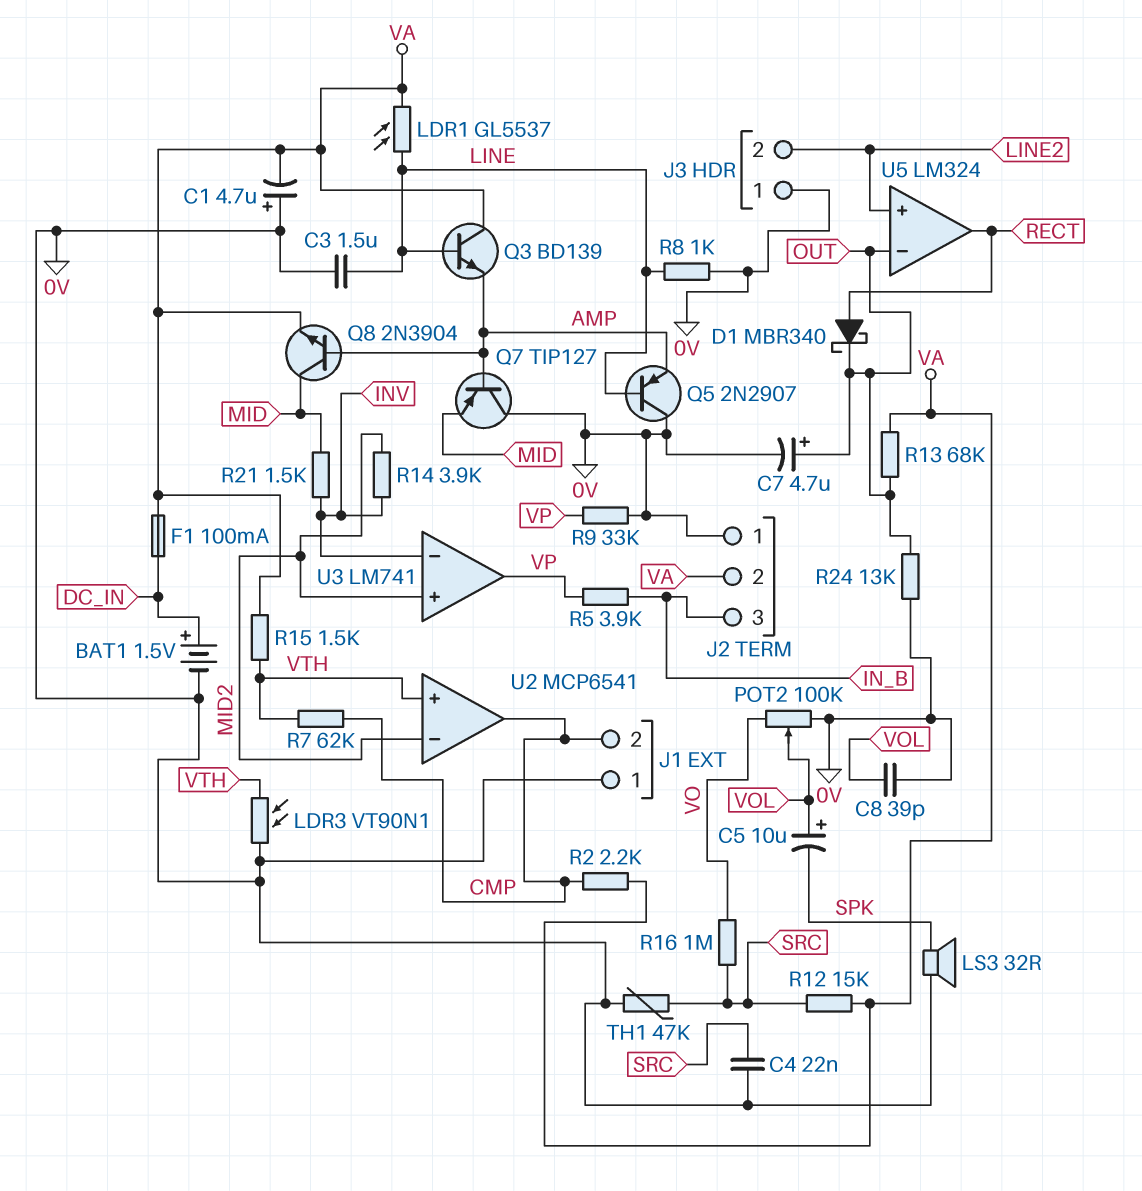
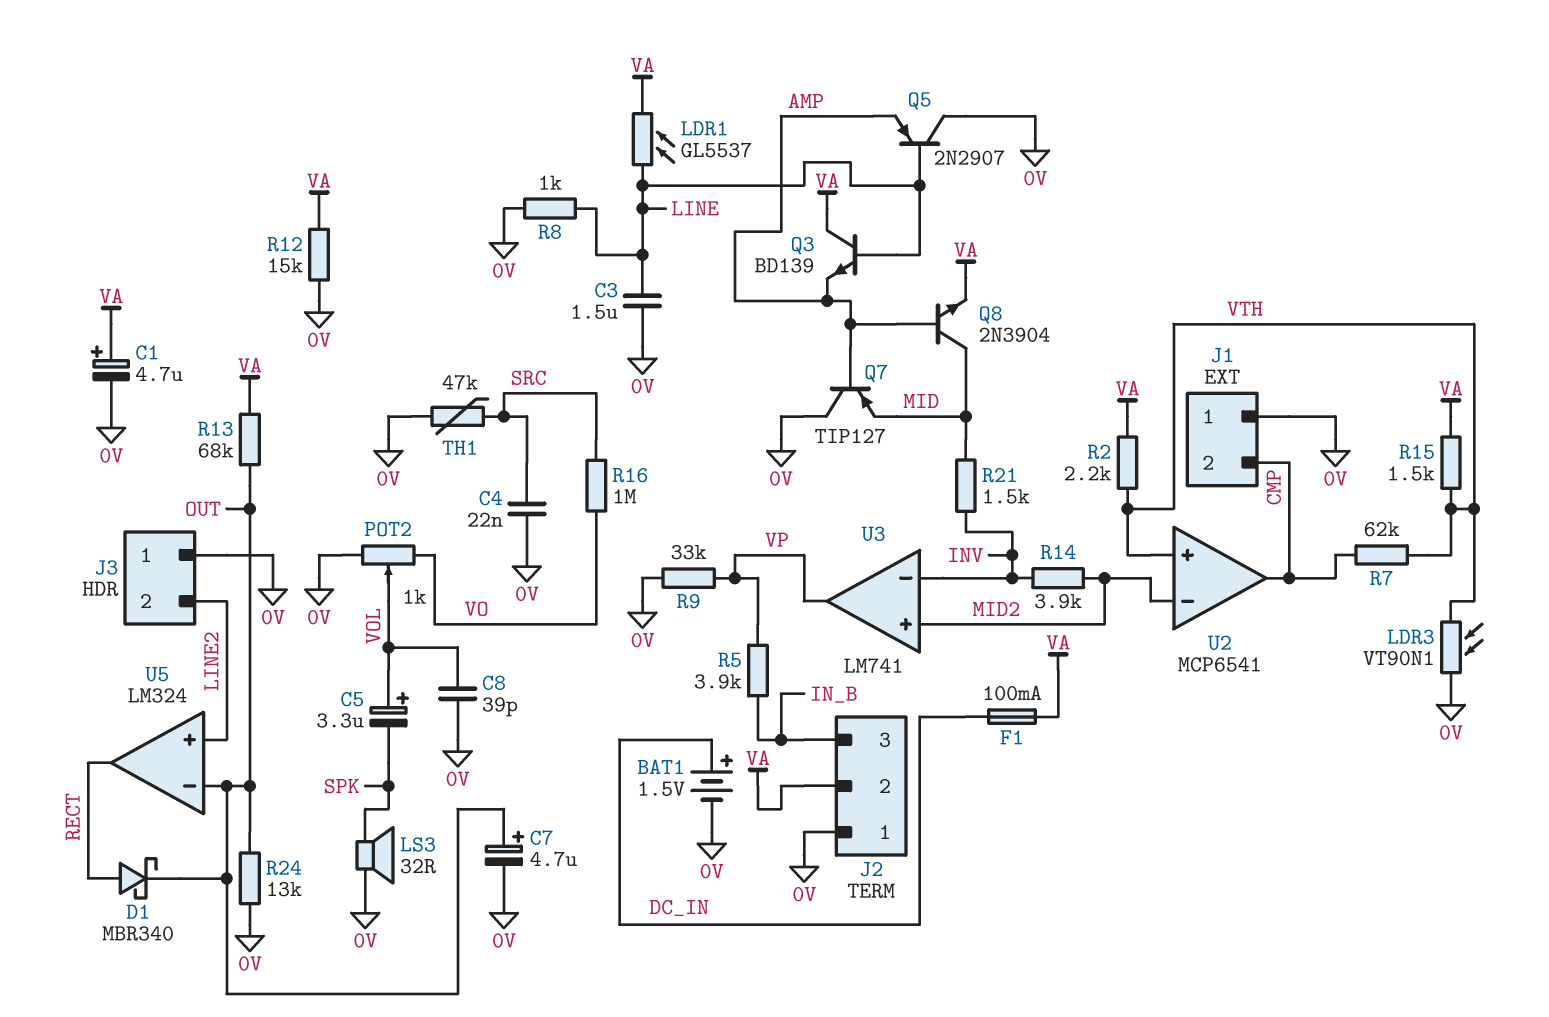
C1: 4.7uF (plus 0V, minus VA) -> 4.7uF (plus VA, minus 0V)
C5: 10uF (plus VOL, minus SPK) -> 3.3uF (plus VOL, minus SPK)
POT2: 100k (0V, VO, wiper VOL) -> 1k (0V, VO, wiper VOL)
R2: 2.2k (CMP, VA) -> 2.2k (VA, VTH)
R12: 15k (SRC, VA) -> 15k (0V, VA)

